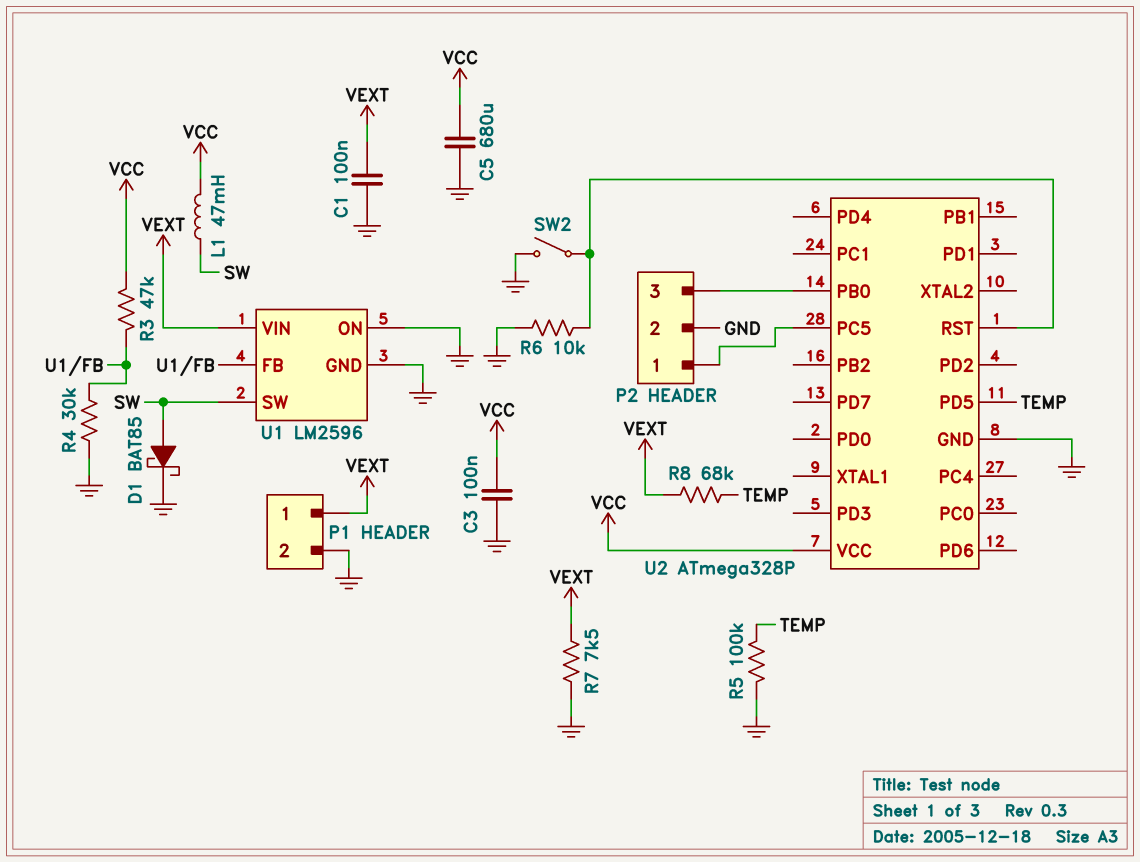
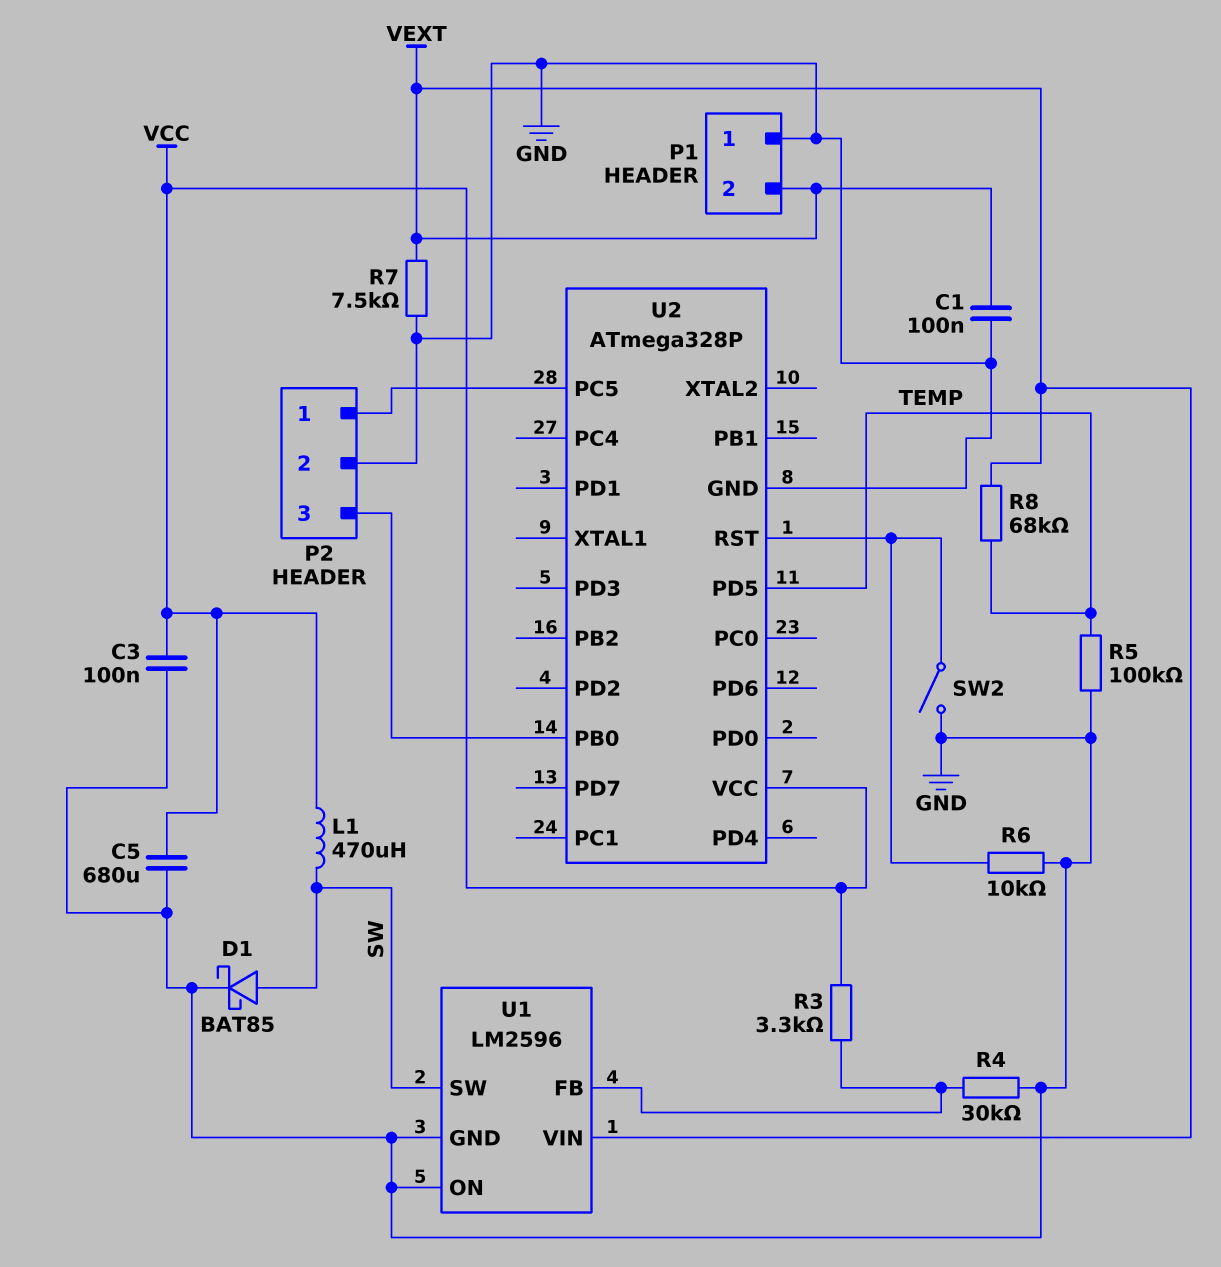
L1: 47mH (SW, VCC) -> 470uH (SW, VCC)
P1 pin 1: VEXT -> GND
P1 pin 2: GND -> VEXT
R3: 47k (U1/FB, VCC) -> 3.3k (U1/FB, VCC)

